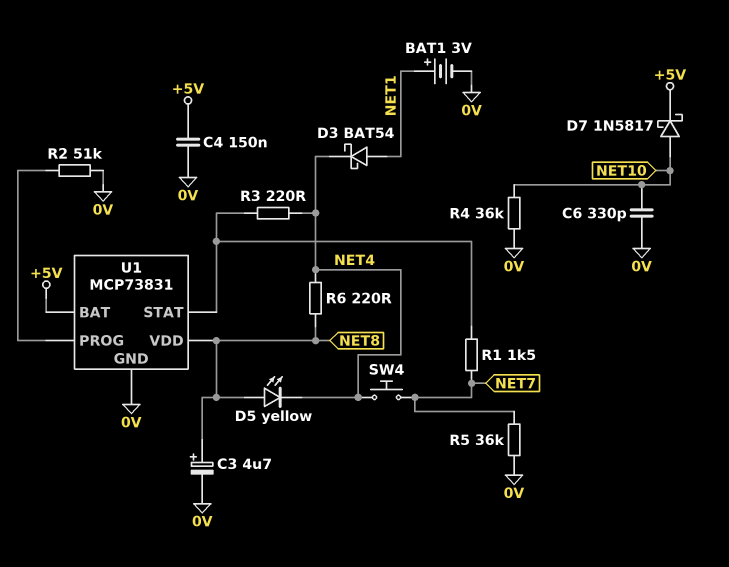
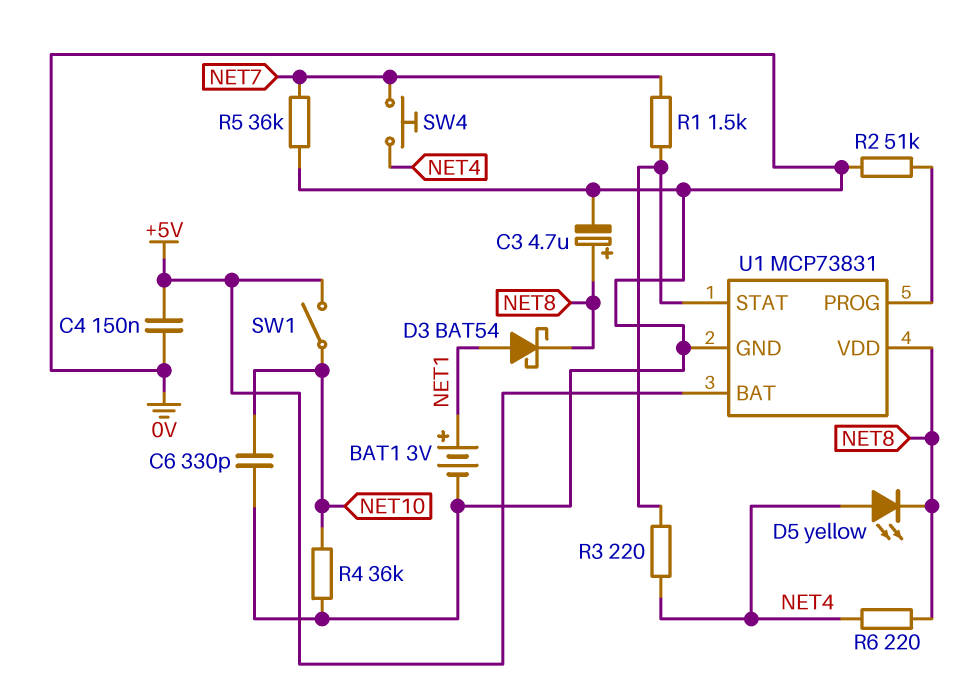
D3: schottky BAT54 (A NET1, K NET4) -> schottky BAT54 (A NET1, K NET8)
D5: LED yellow (A NET8, K NET4) -> LED yellow (A NET4, K NET8)
D7: schottky 1N5817 (A NET10, K +5V) -> none
SW1: none -> switch (+5V, NET10)

